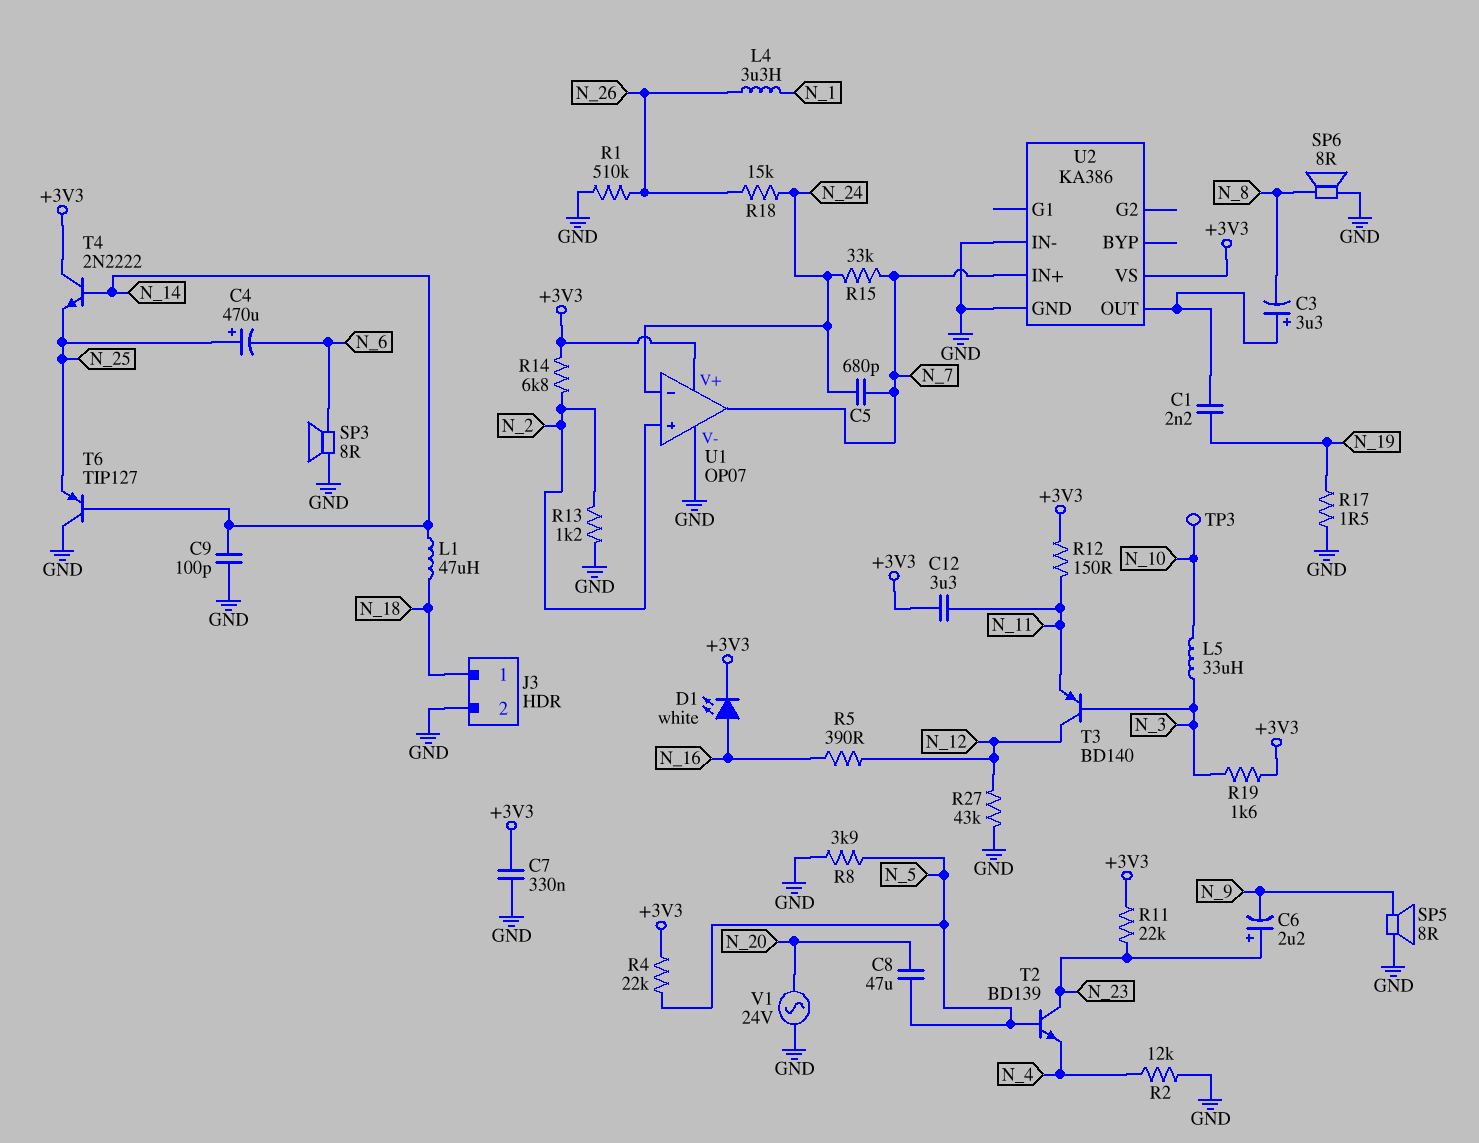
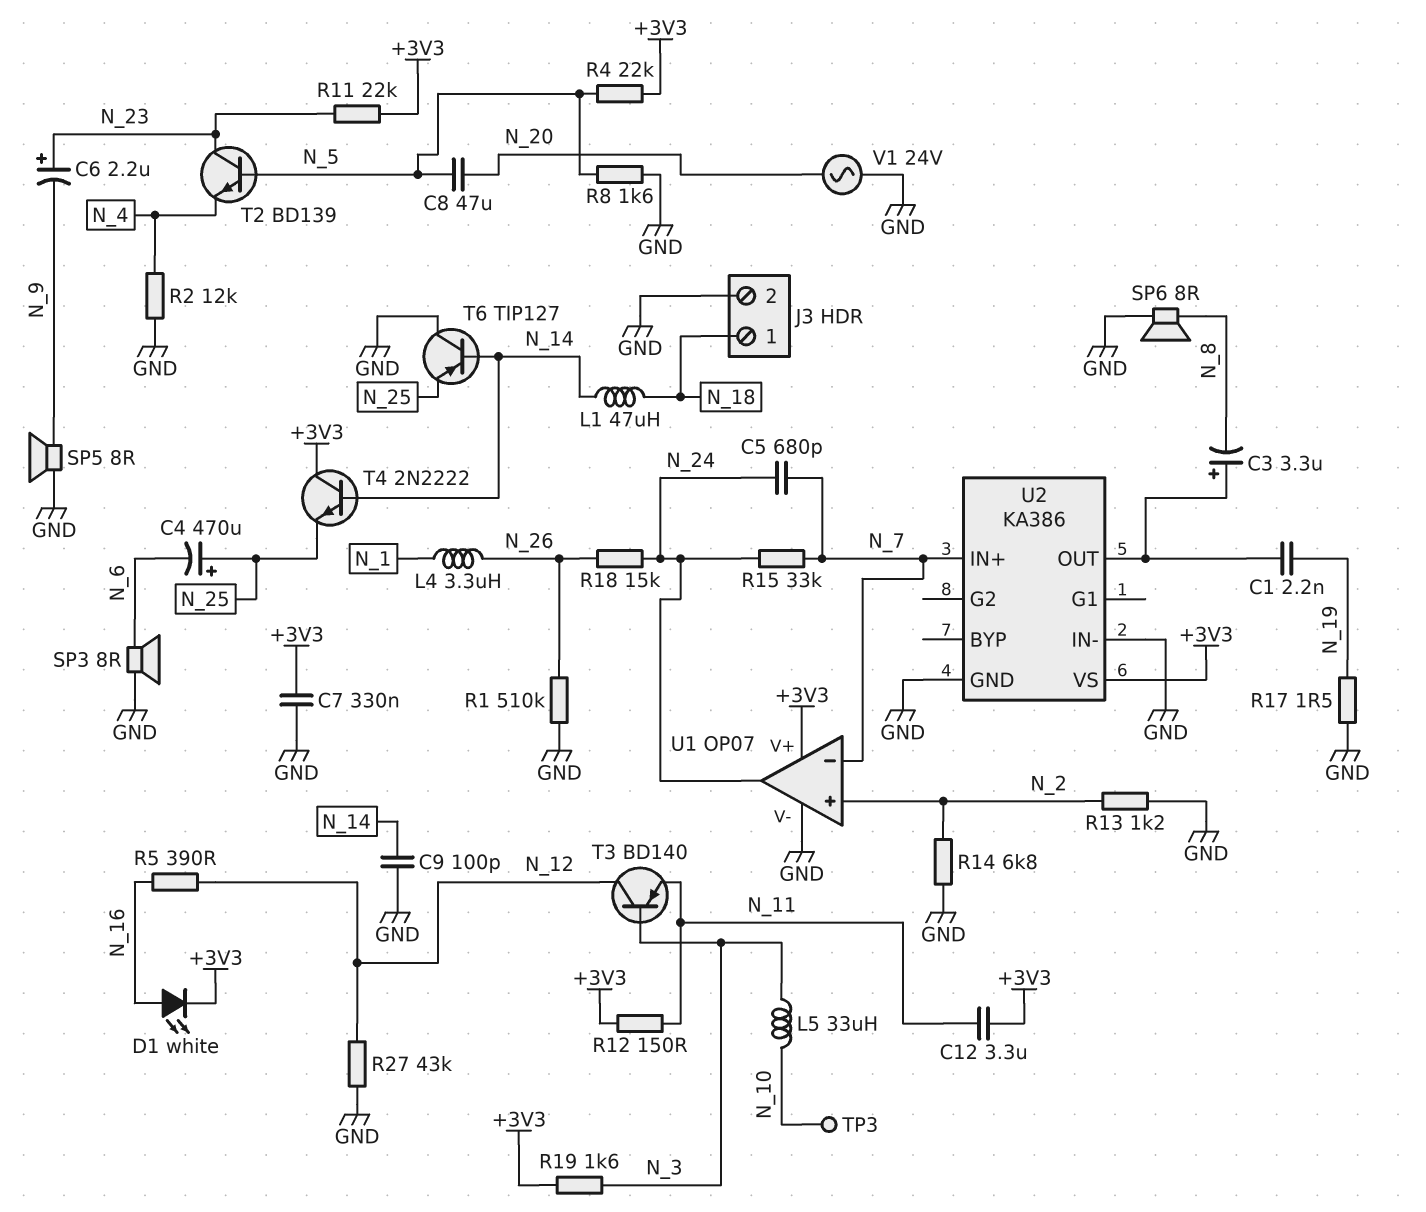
R8: 3.9k (GND, N_5) -> 1.6k (GND, N_5)
R14: 6.8k (+3V3, N_2) -> 6.8k (GND, N_2)
U1 pin in-: N_24 -> N_7
U1 pin out: N_7 -> N_24

